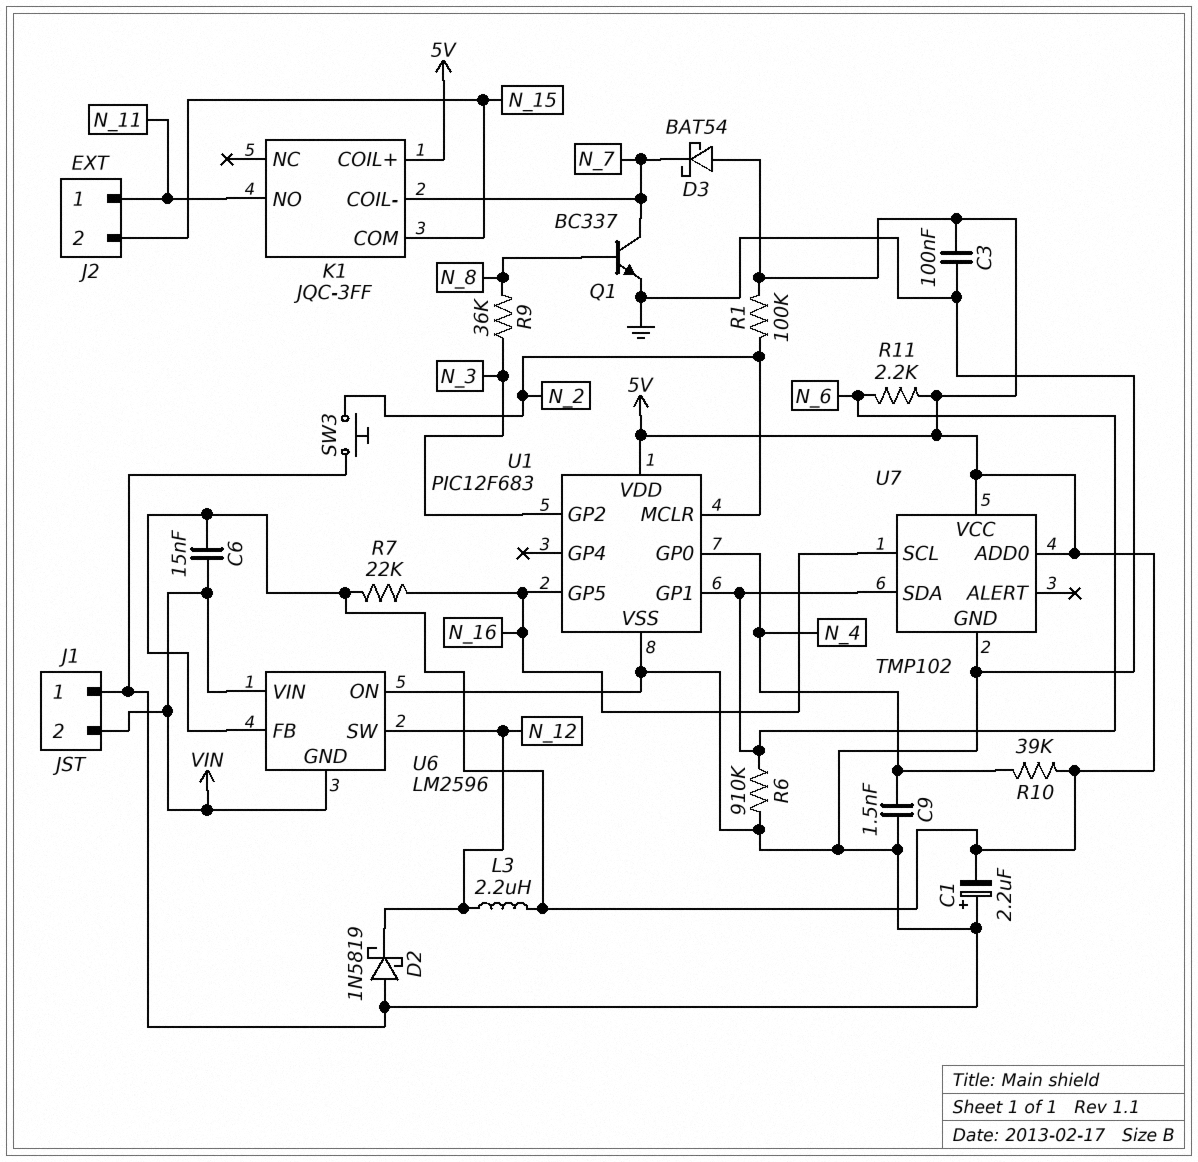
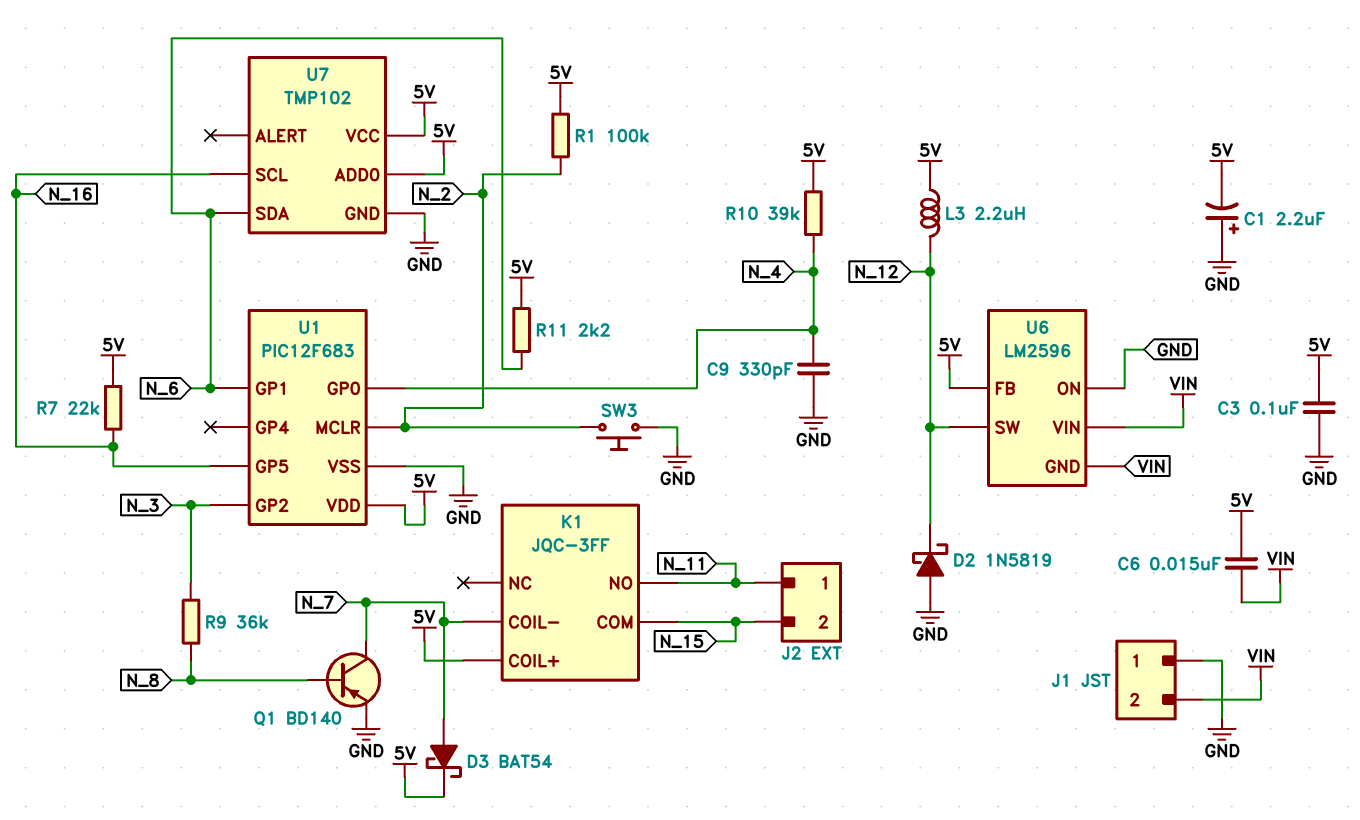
C9: 1.5nF (GND, N_4) -> 330pF (GND, N_4)
D3: schottky BAT54 (A 5V, K N_7) -> schottky BAT54 (A N_7, K 5V)
Q1: NPN BC337 (B N_8, C N_7, E GND) -> PNP BD140 (B N_8, C N_7, E GND)
R6: 910k (GND, N_6) -> none

